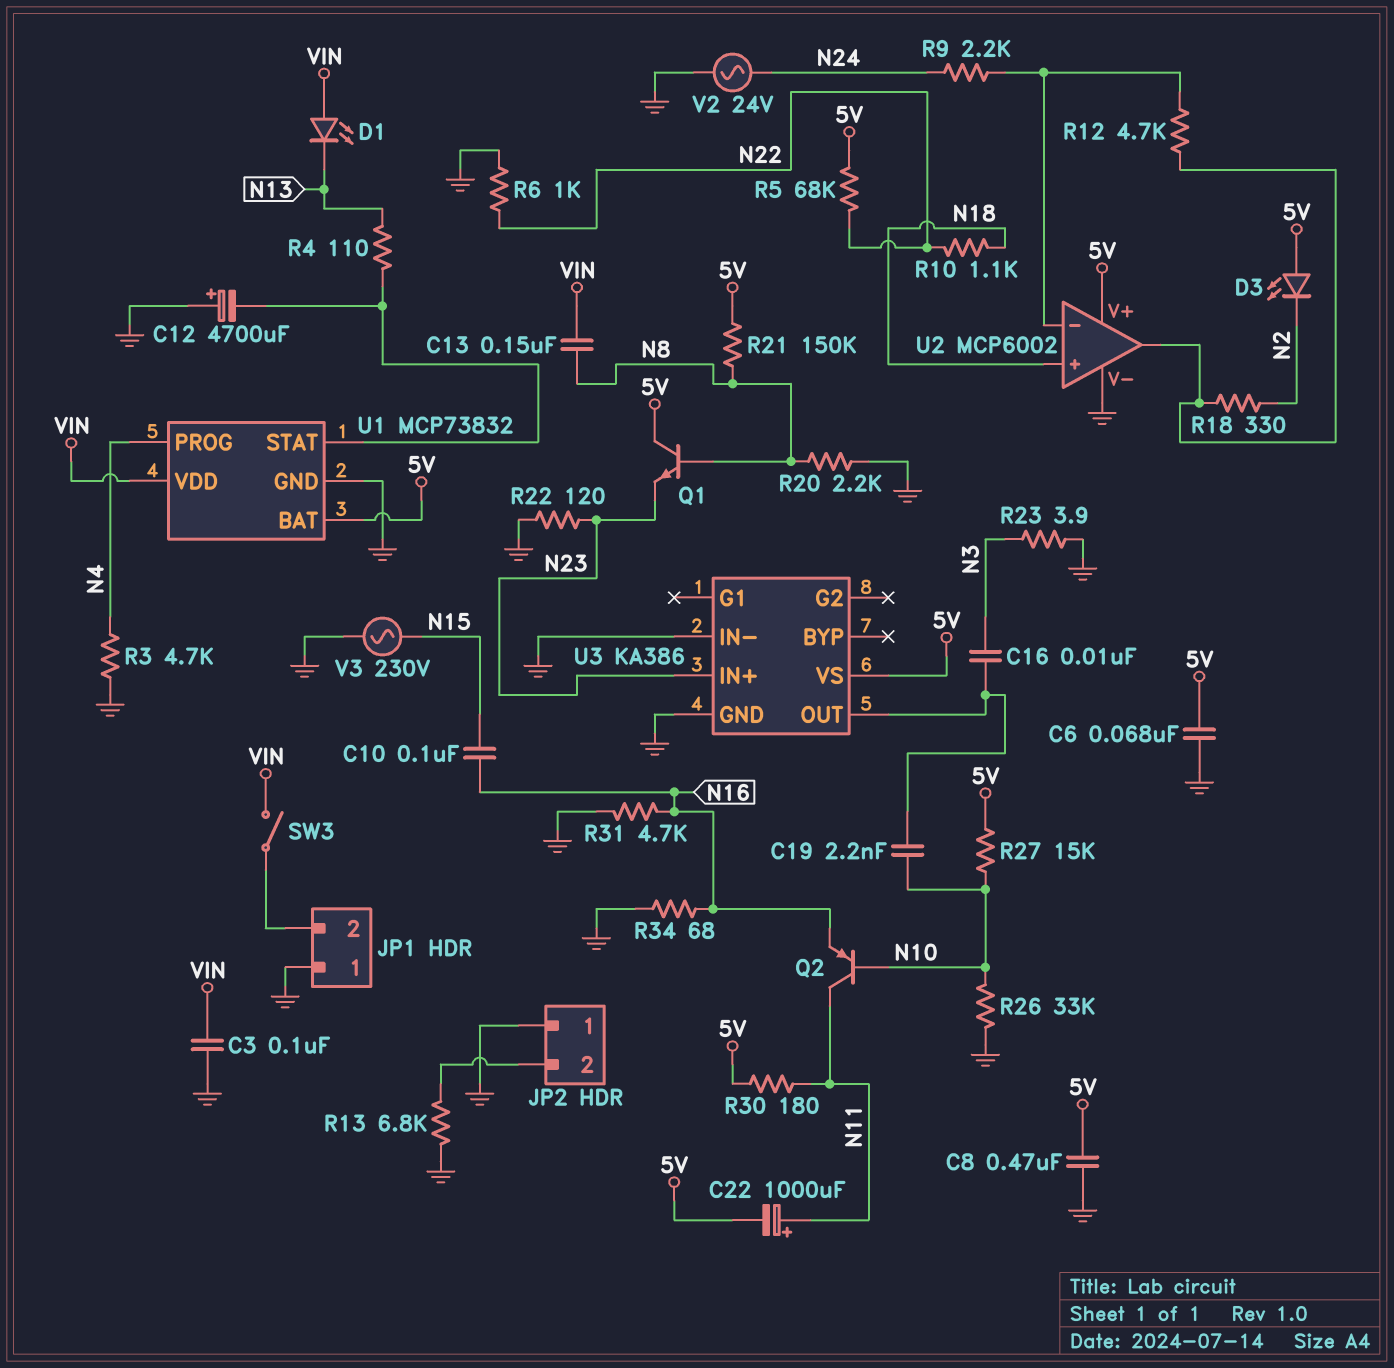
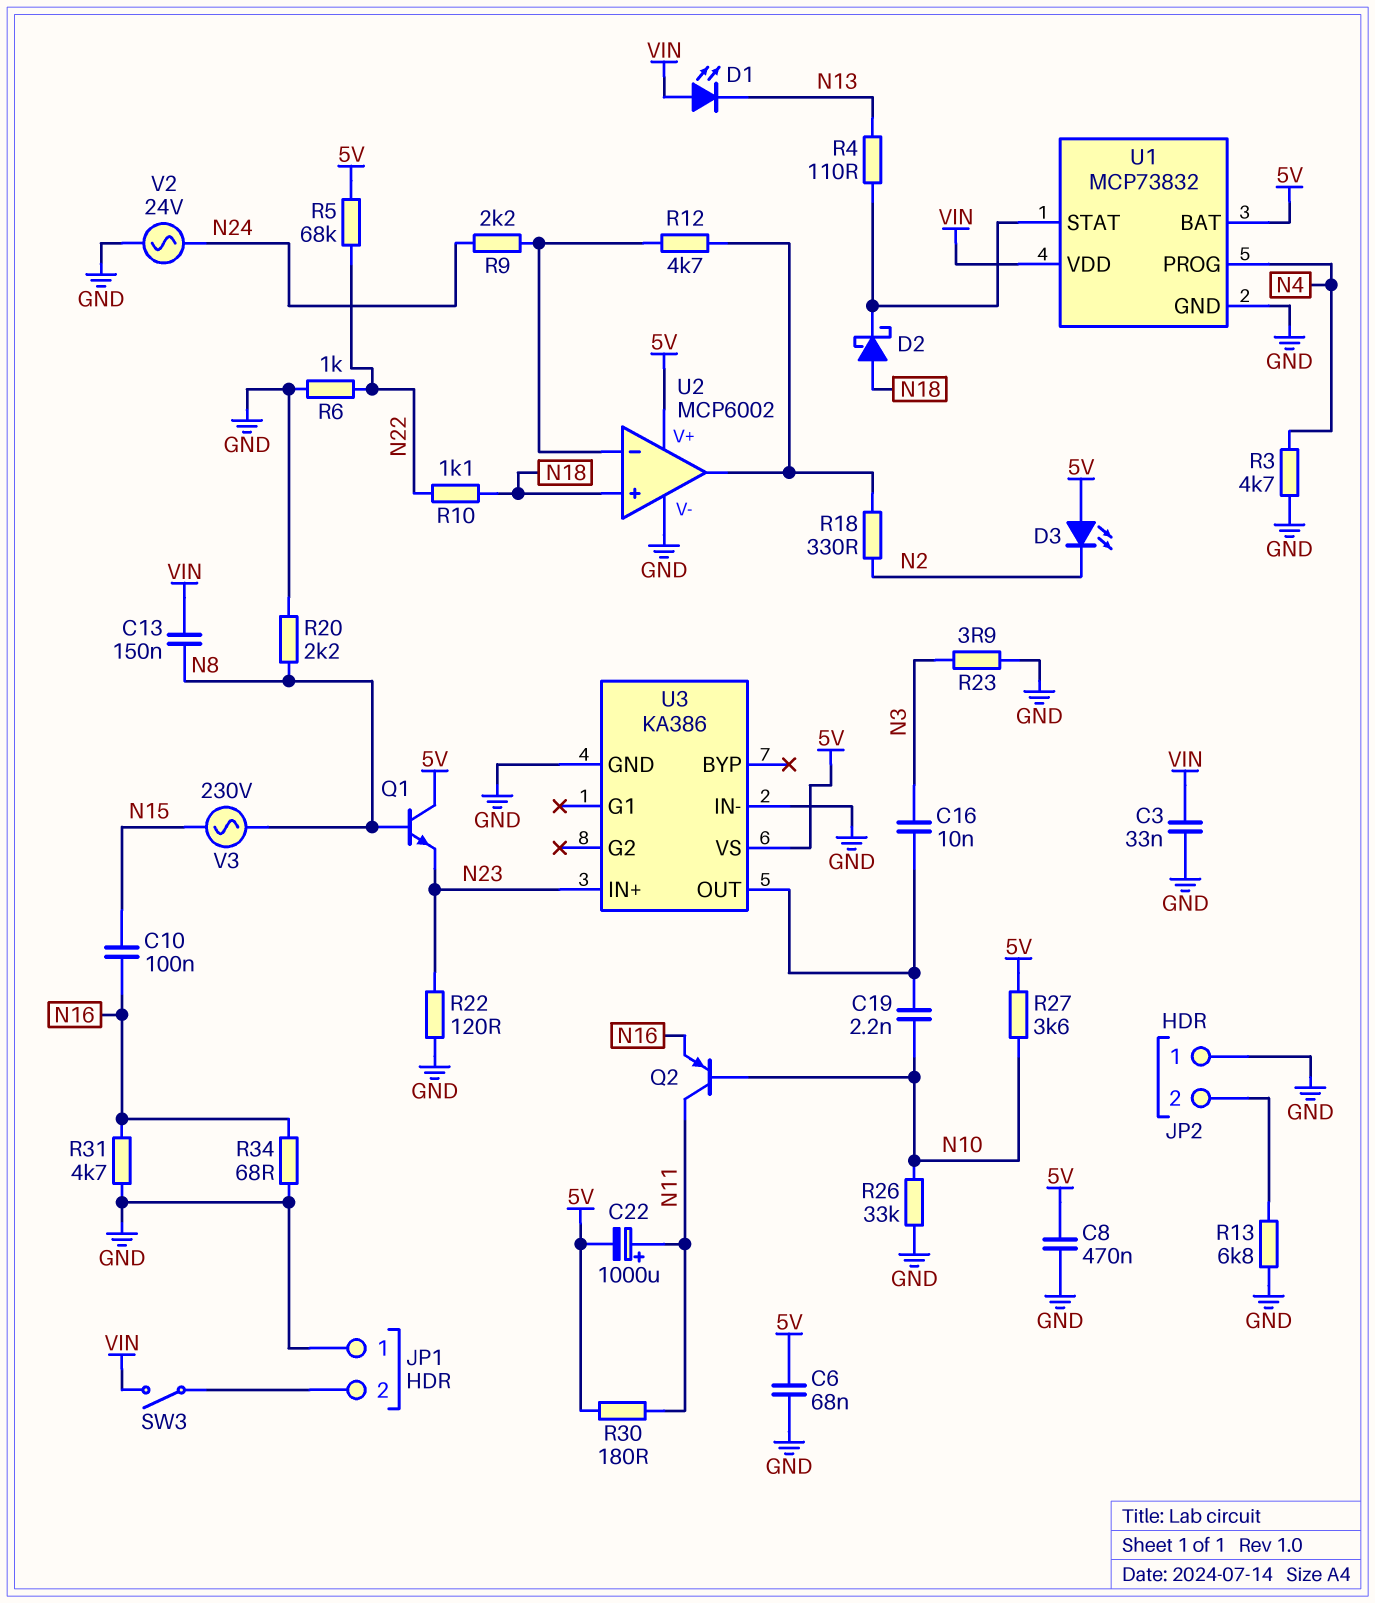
C3: 100nF (GND, VIN) -> 33nF (GND, VIN)
C12: 4700uF (plus GND, minus U1/STAT) -> none
D2: none -> schottky (A N18, K U1/STAT)
R21: 150k (5V, N8) -> none
R27: 15k (5V, N10) -> 3.6k (5V, N10)
V3: AC 230V (GND, N15) -> AC 230V (N8, N15)

